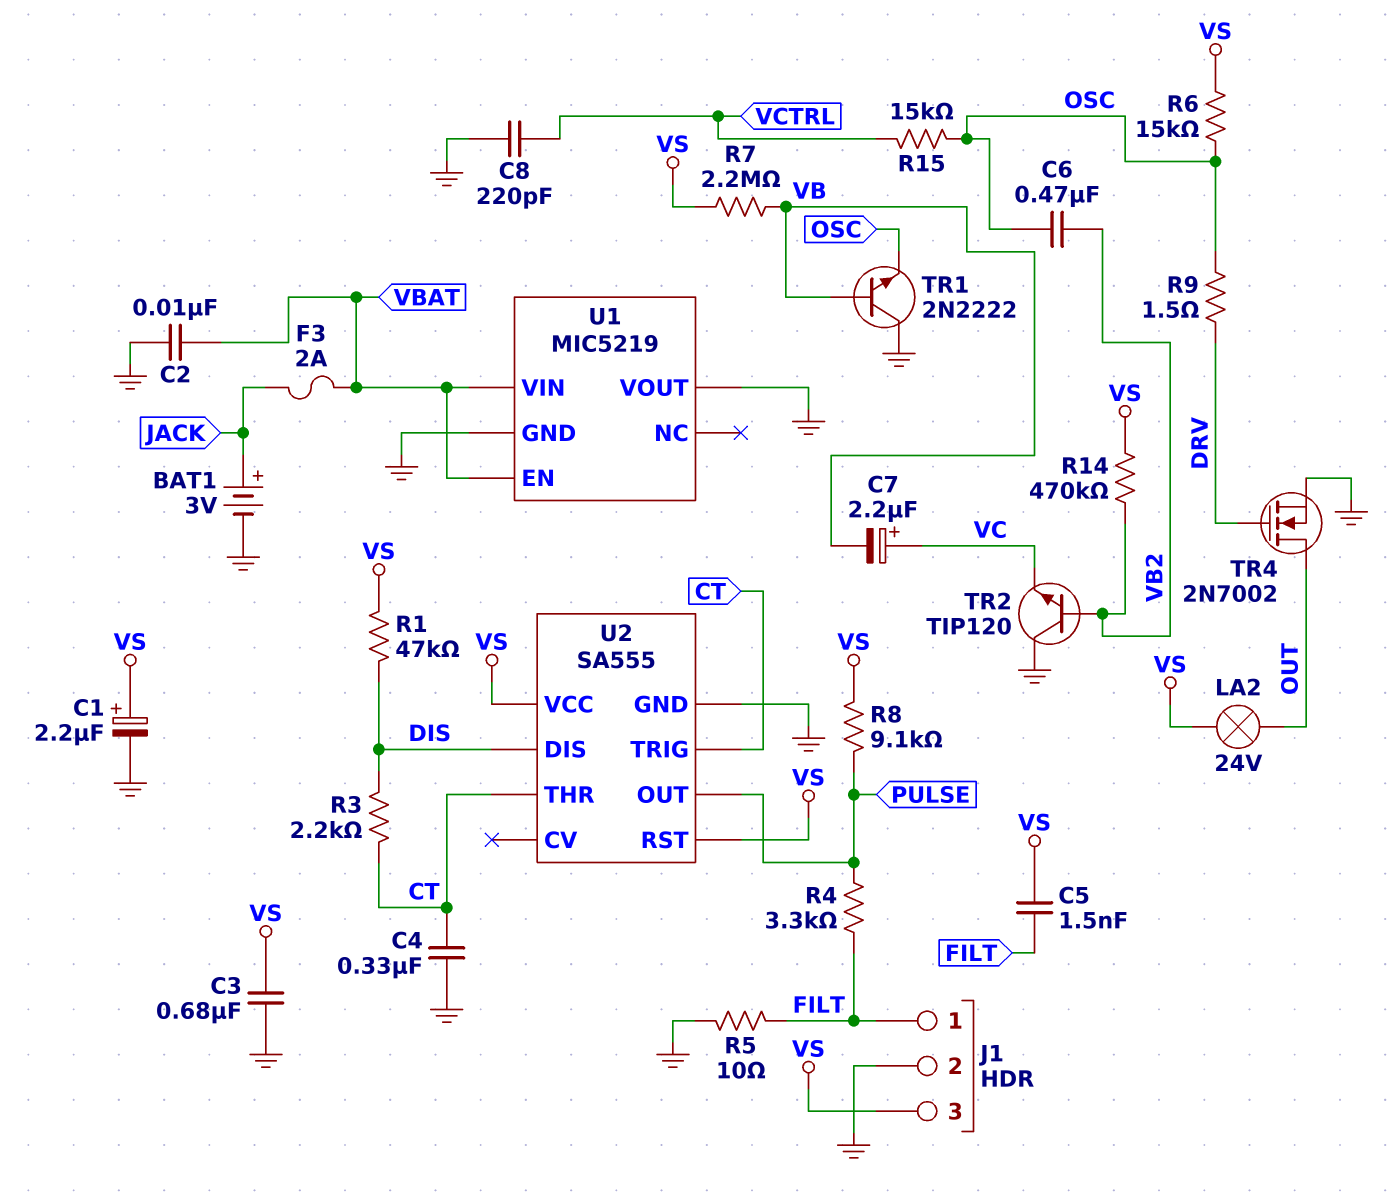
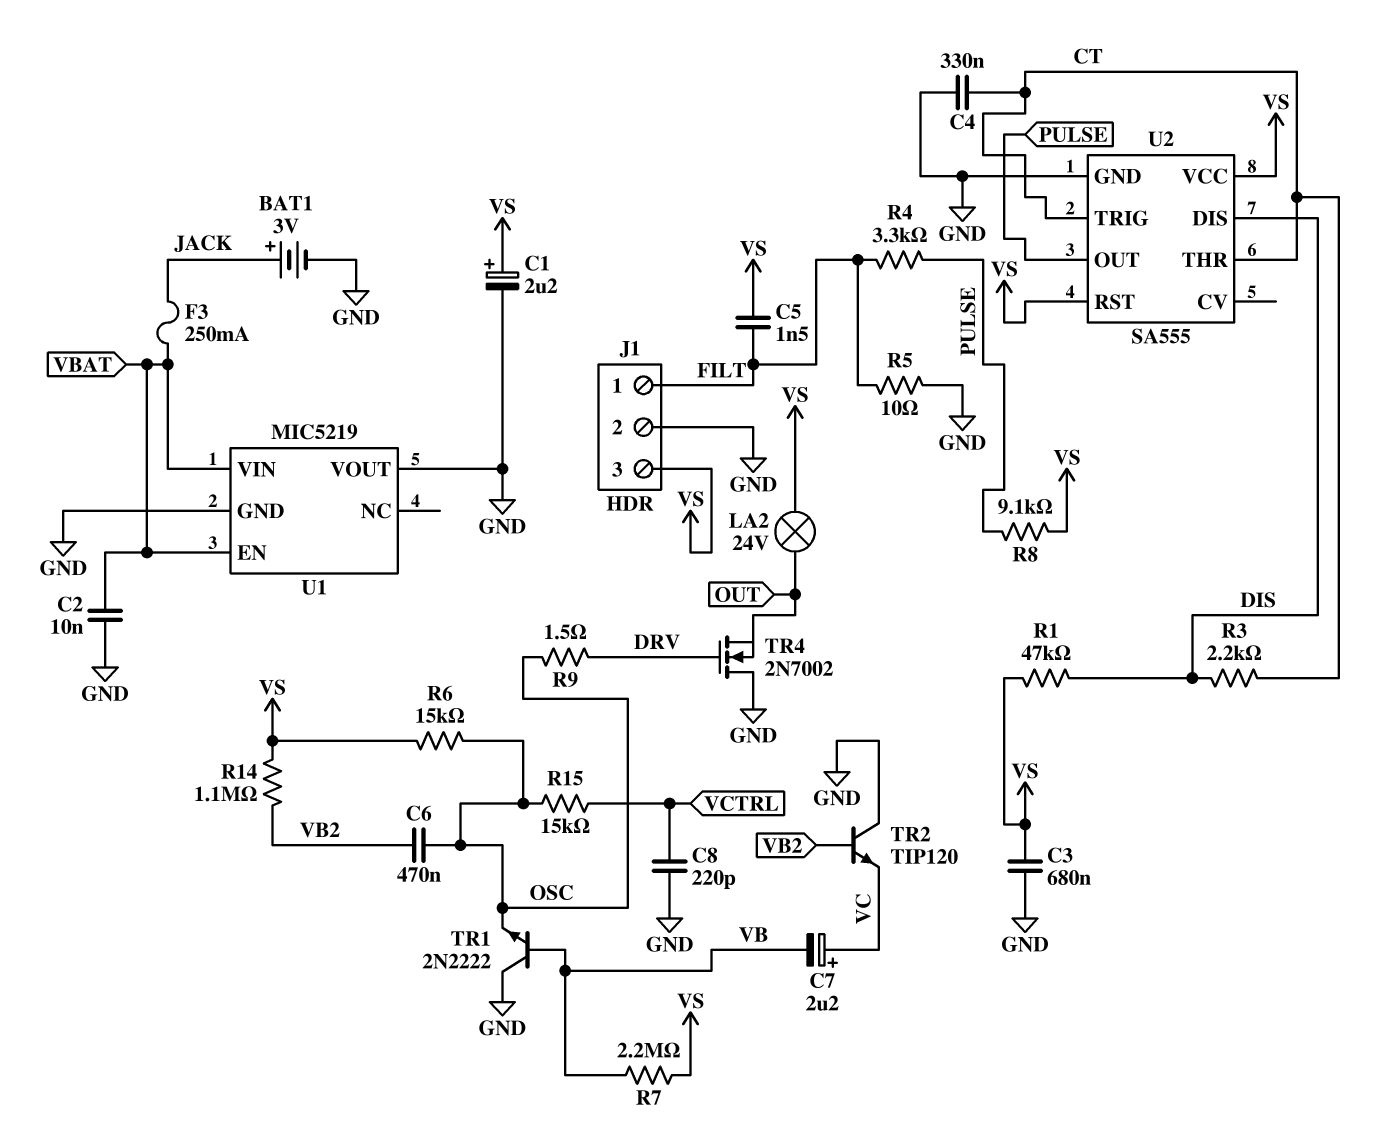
F3: 2A (JACK, VBAT) -> 250mA (JACK, VBAT)
R14: 470k (VB2, VS) -> 1.1M (VB2, VS)
TR4: NMOS 2N7002 (G DRV, D OUT, S GND) -> NMOS 2N7002 (G DRV, D GND, S OUT)

